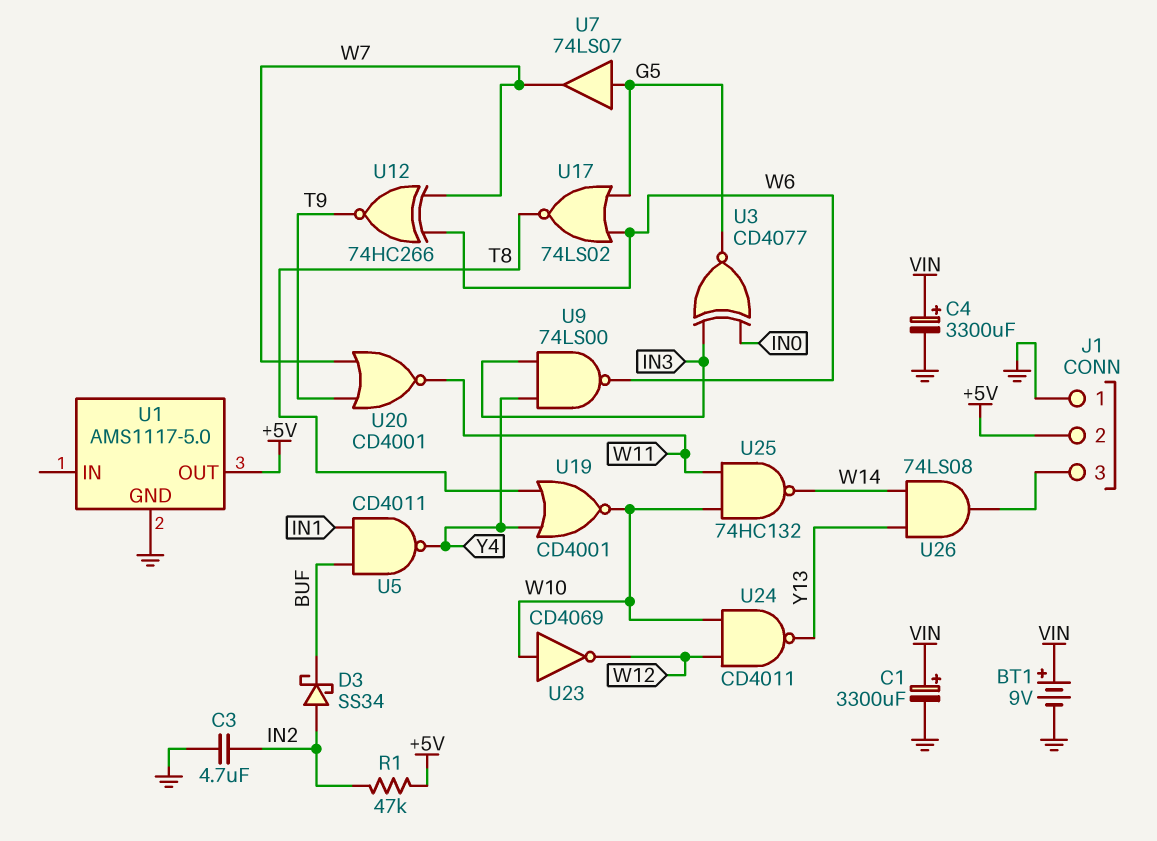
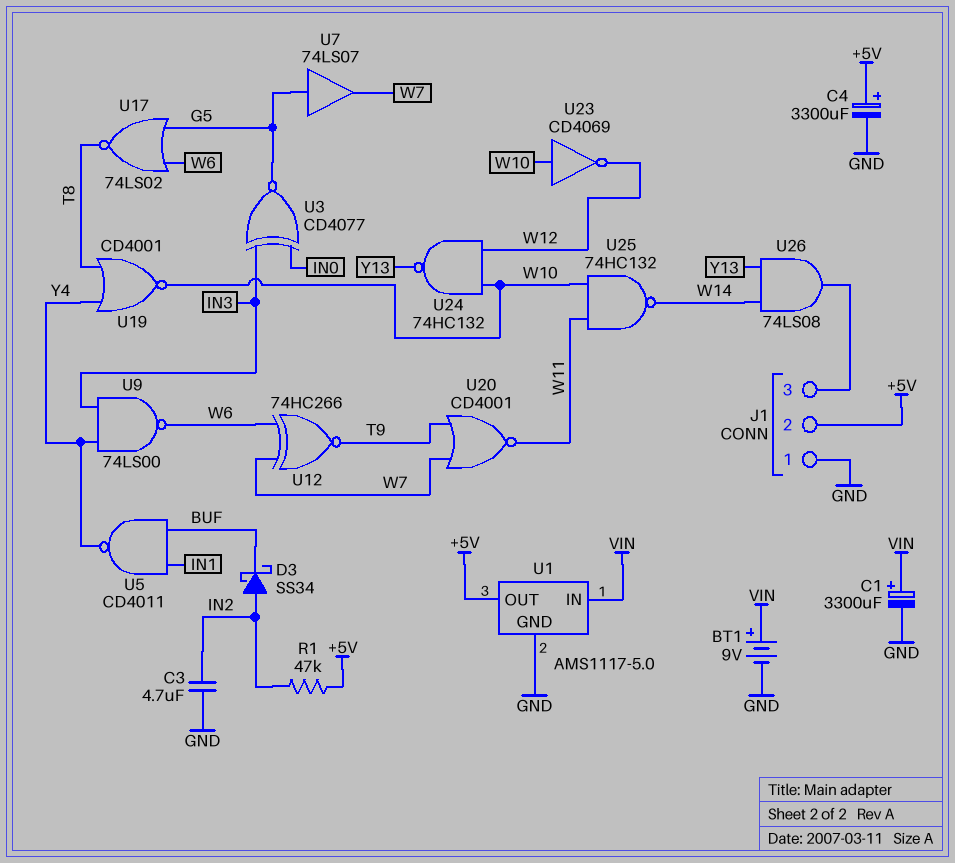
C4: 3300uF (plus VIN, minus GND) -> 3300uF (plus +5V, minus GND)
U1 pin IN: none -> VIN
U24: NAND CD4011 (in W10, in W12, out Y13) -> NAND 74HC132 (in W10, in W12, out Y13)

